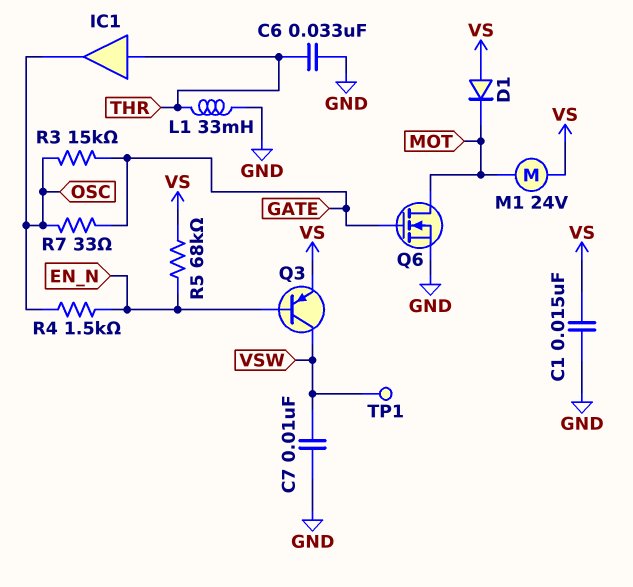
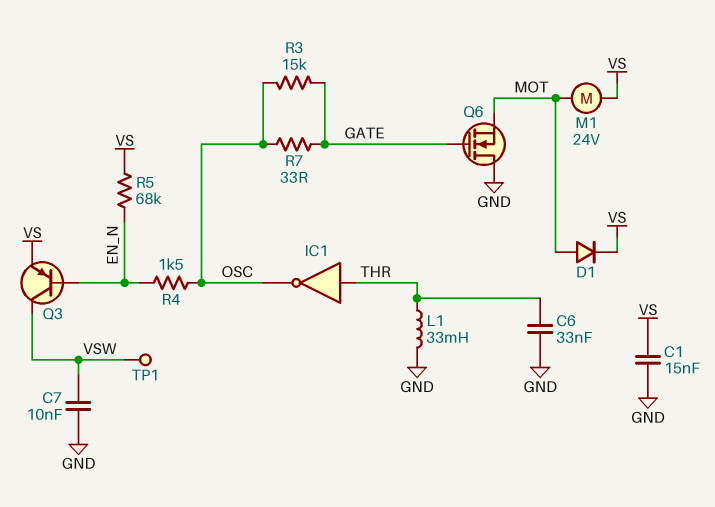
D1: diode (A VS, K MOT) -> diode (A MOT, K VS)
IC1: buffer (in THR, out OSC) -> NOT (in THR, out OSC)
Q6: NMOS (G GATE, D MOT, S GND) -> NMOS (G GATE, D GND, S MOT)

